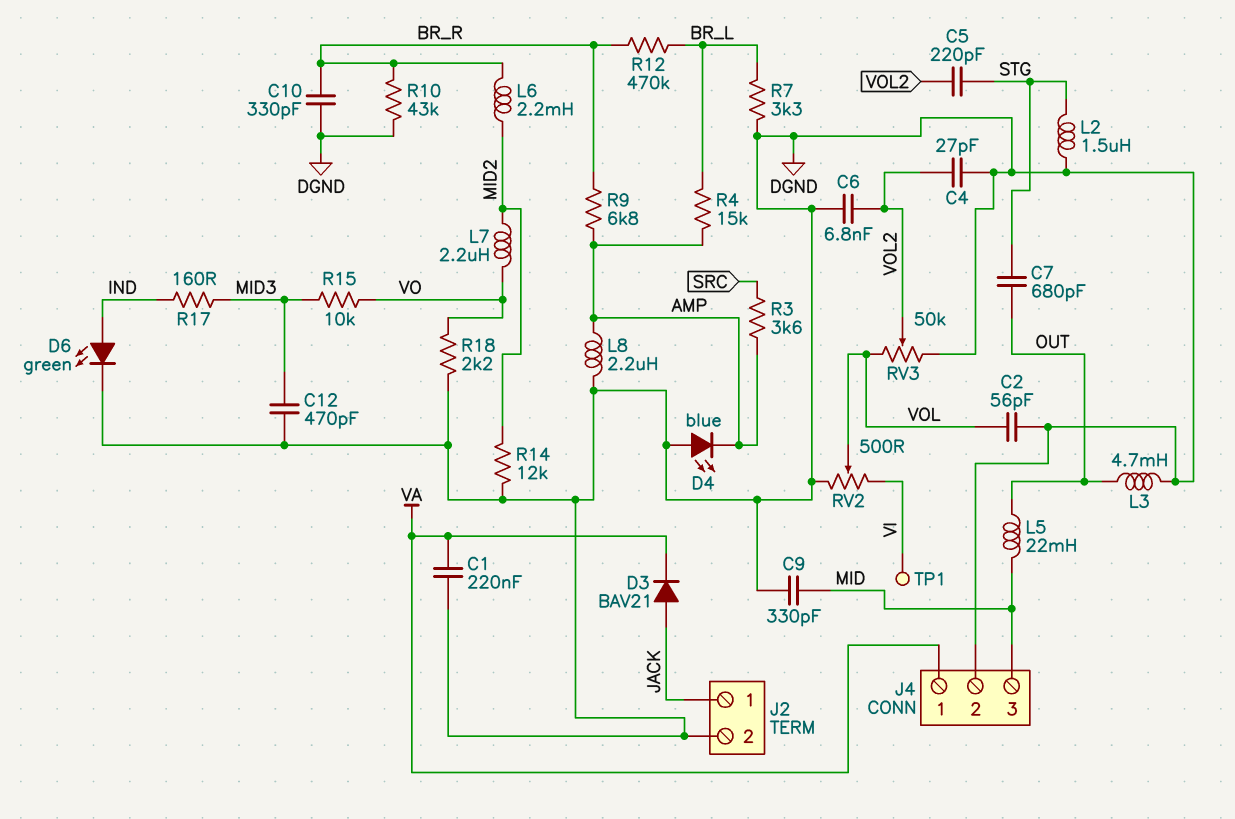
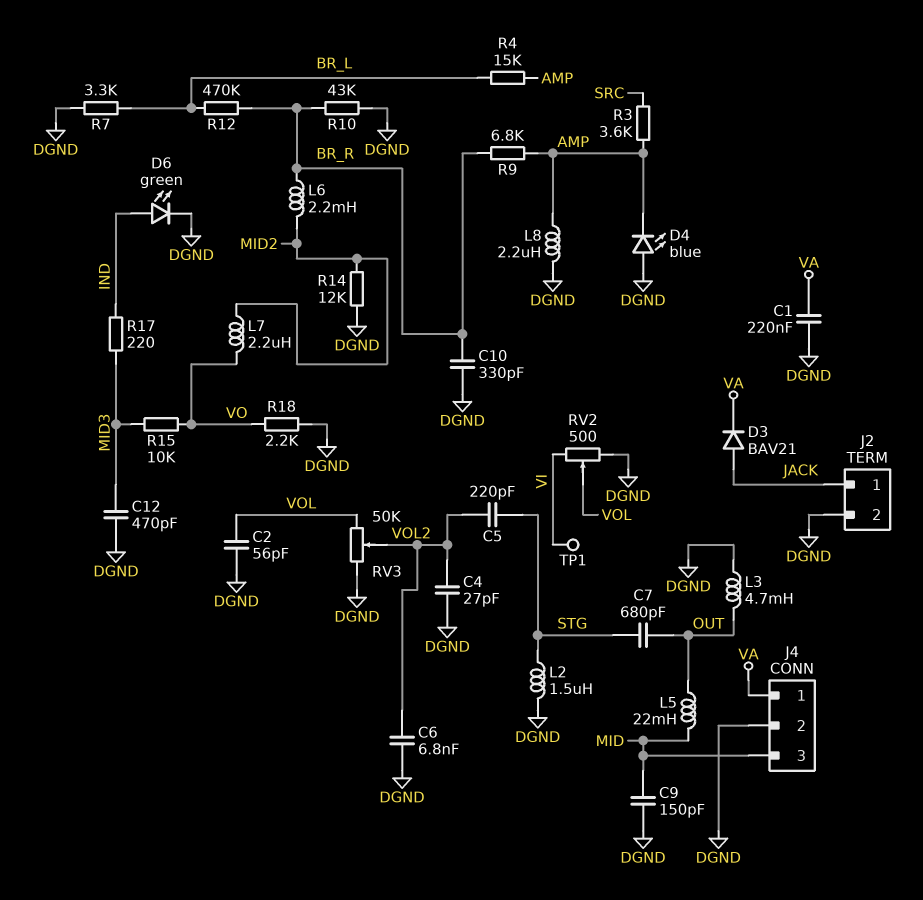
C9: 330pF (DGND, MID) -> 150pF (DGND, MID)
R17: 160 (IND, MID3) -> 220 (IND, MID3)

